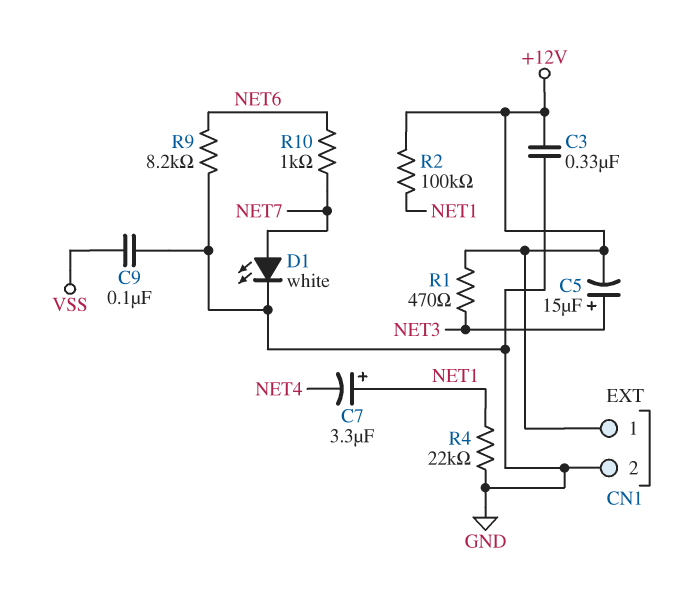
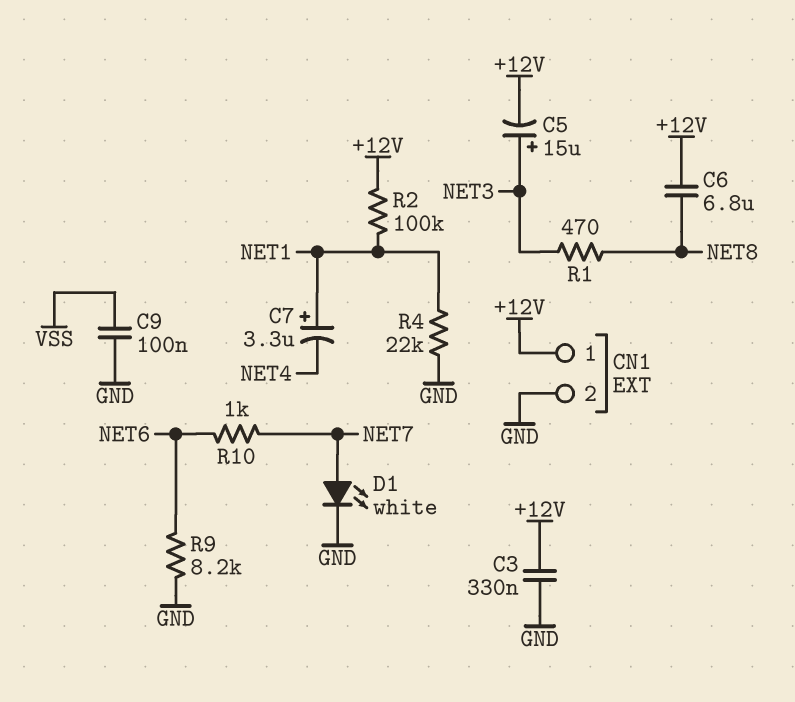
C6: none -> 6.8uF (+12V, NET8)
R1: 470 (+12V, NET3) -> 470 (NET3, NET8)

